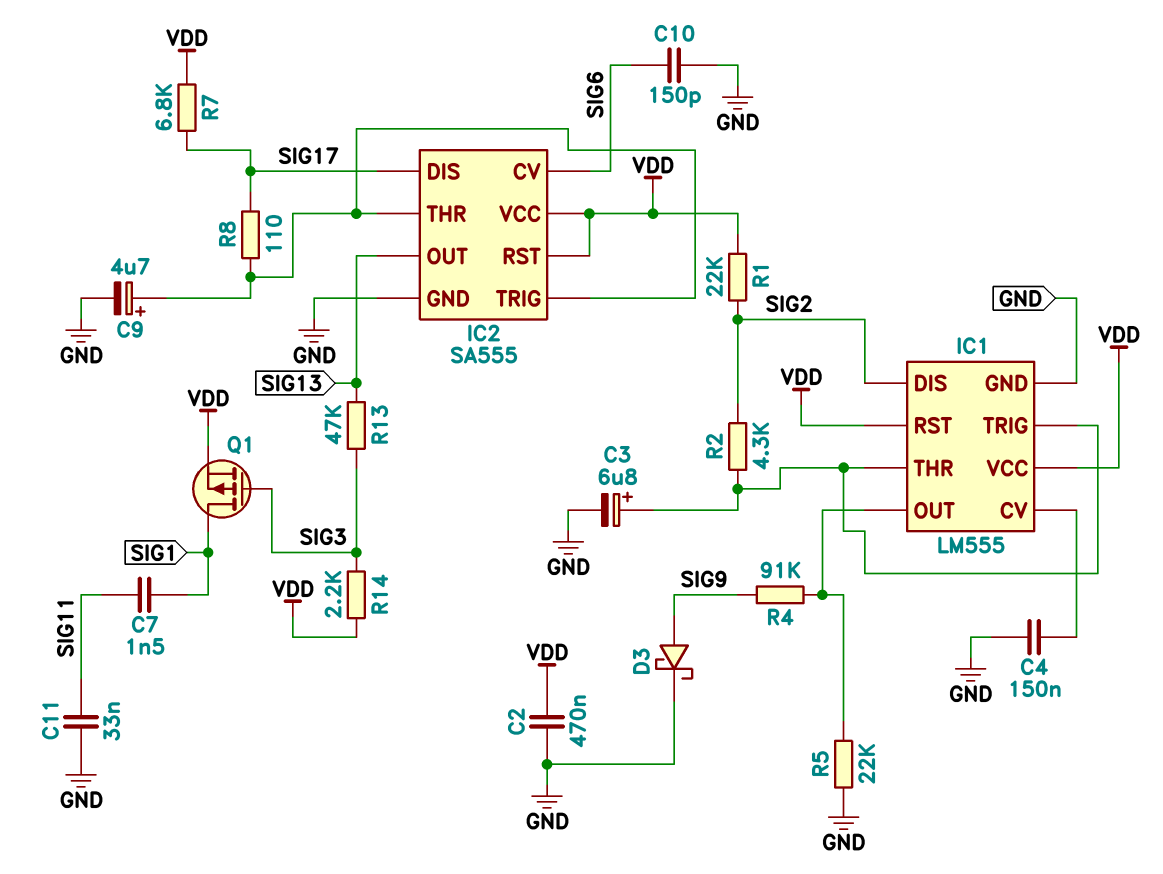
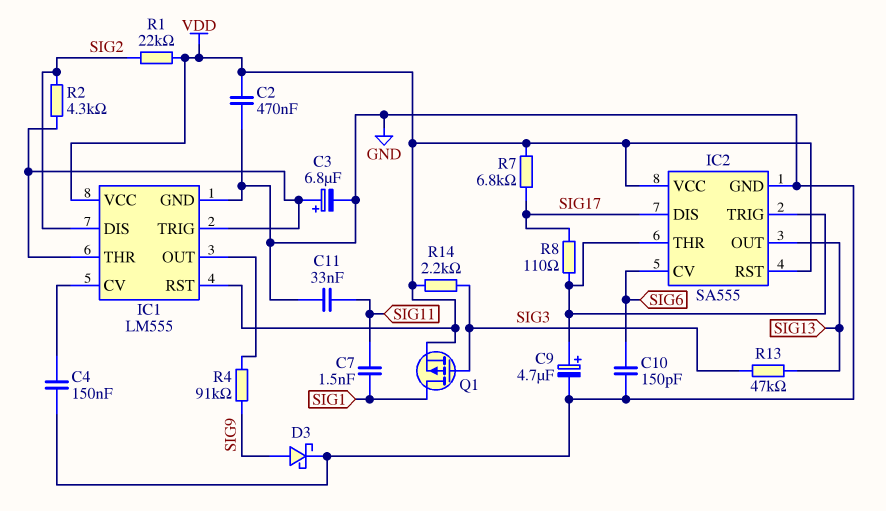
R5: 22k (GND, IC1/OUT) -> none

